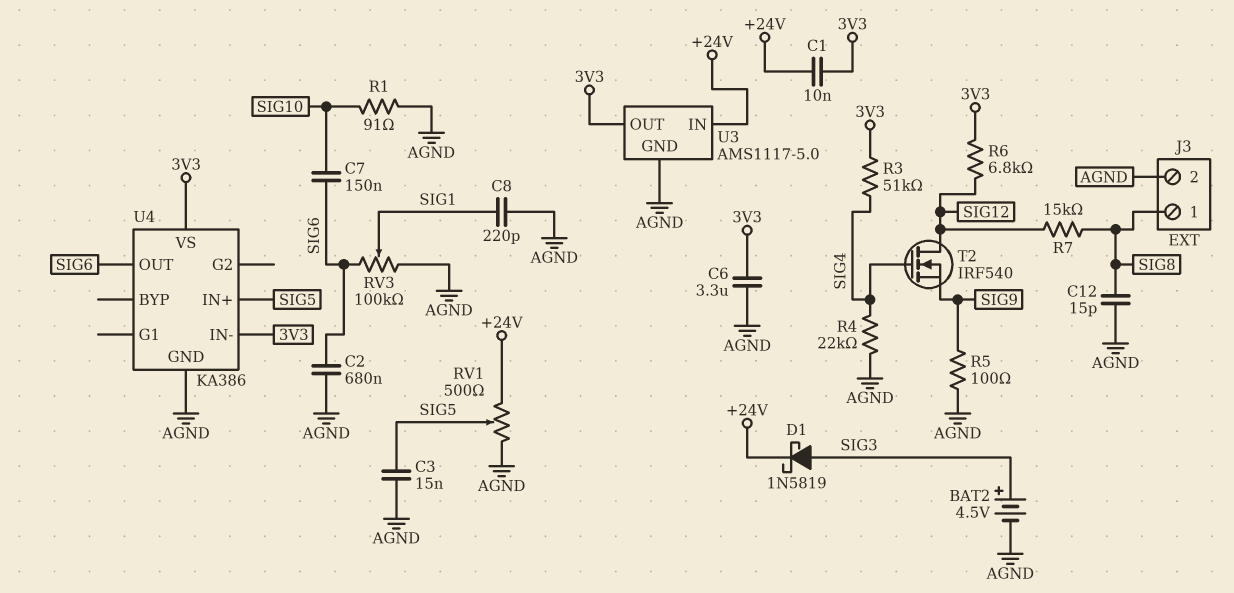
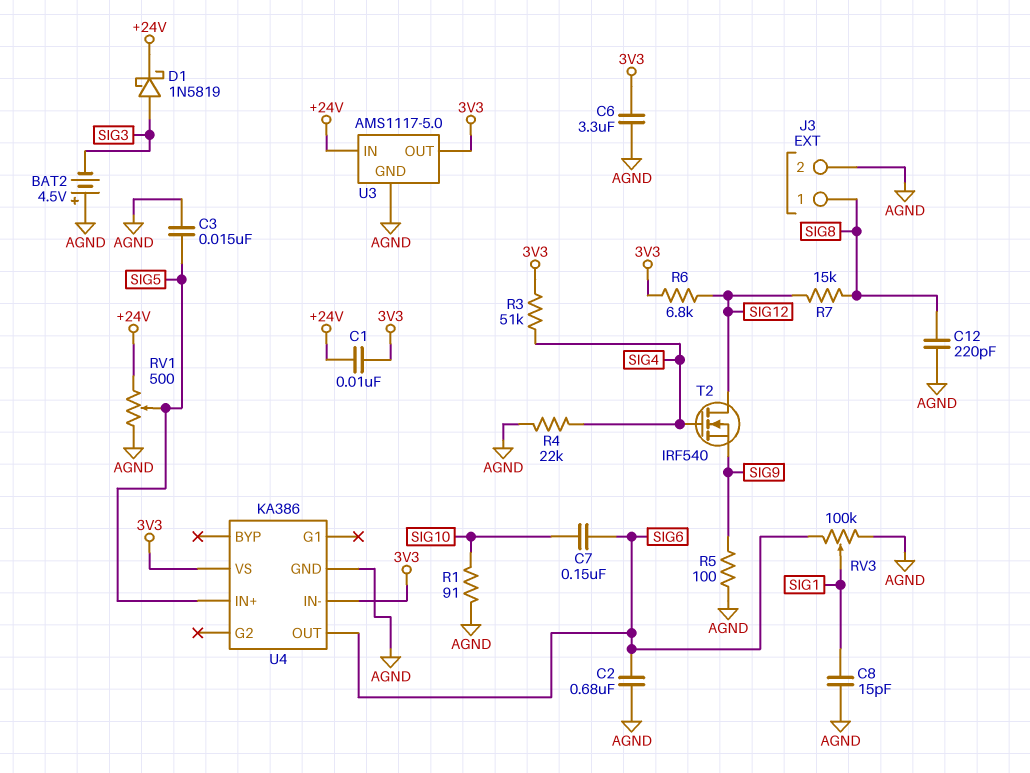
BAT2: 4.5V (plus SIG3, minus AGND) -> 4.5V (plus AGND, minus SIG3)
C8: 220pF (AGND, SIG1) -> 15pF (AGND, SIG1)
C12: 15pF (AGND, SIG8) -> 220pF (AGND, SIG8)

